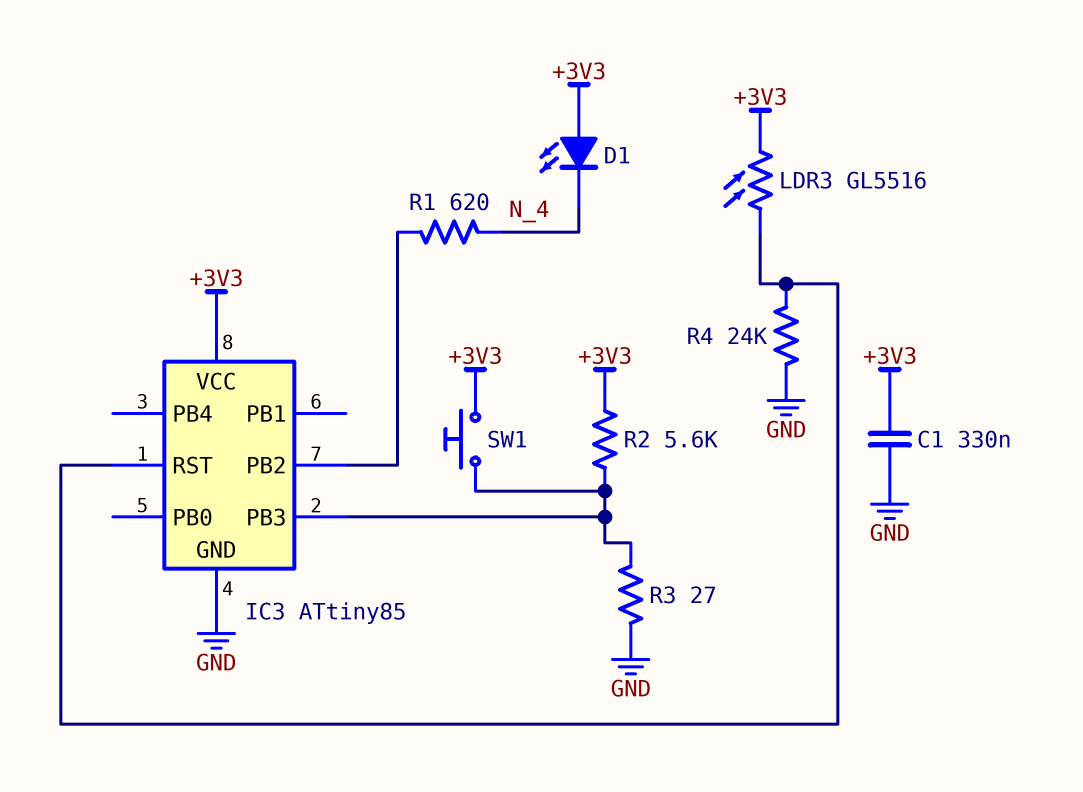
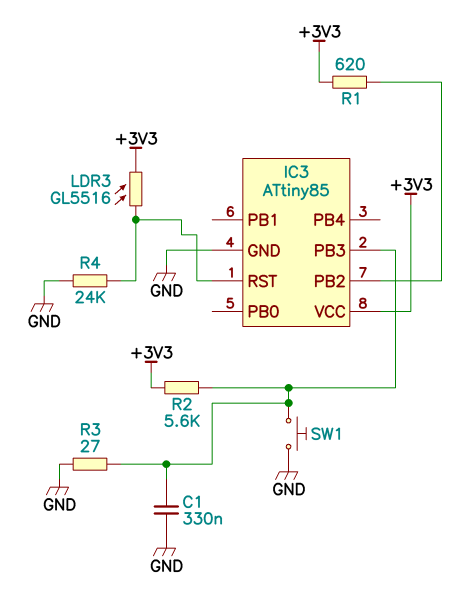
C1: 330nF (+3V3, GND) -> 330nF (GND, IC3/PB3)
D1: LED (A +3V3, K N_4) -> none
R1: 620 (IC3/PB2, N_4) -> 620 (+3V3, IC3/PB2)
SW1: button (+3V3, IC3/PB3) -> button (GND, IC3/PB3)

